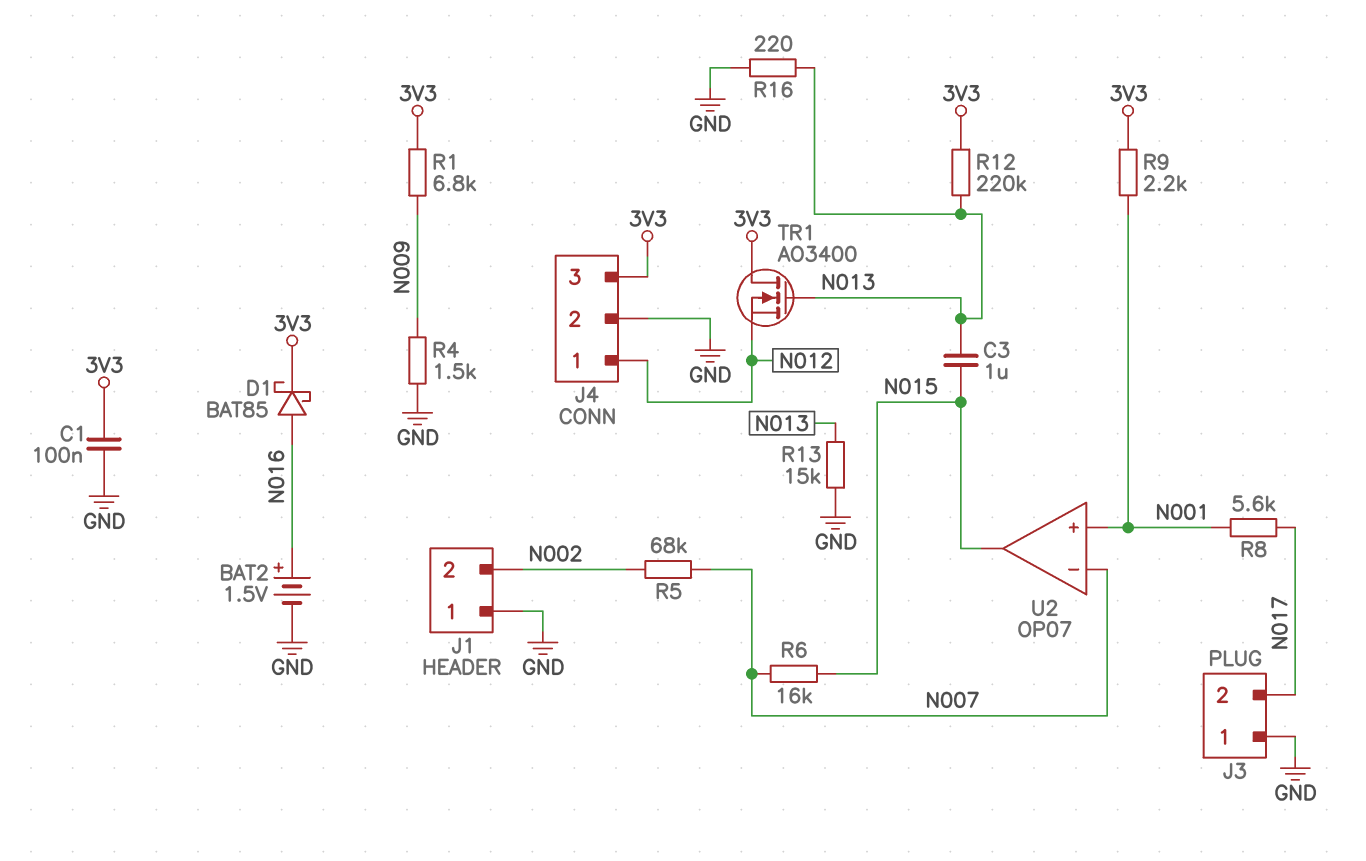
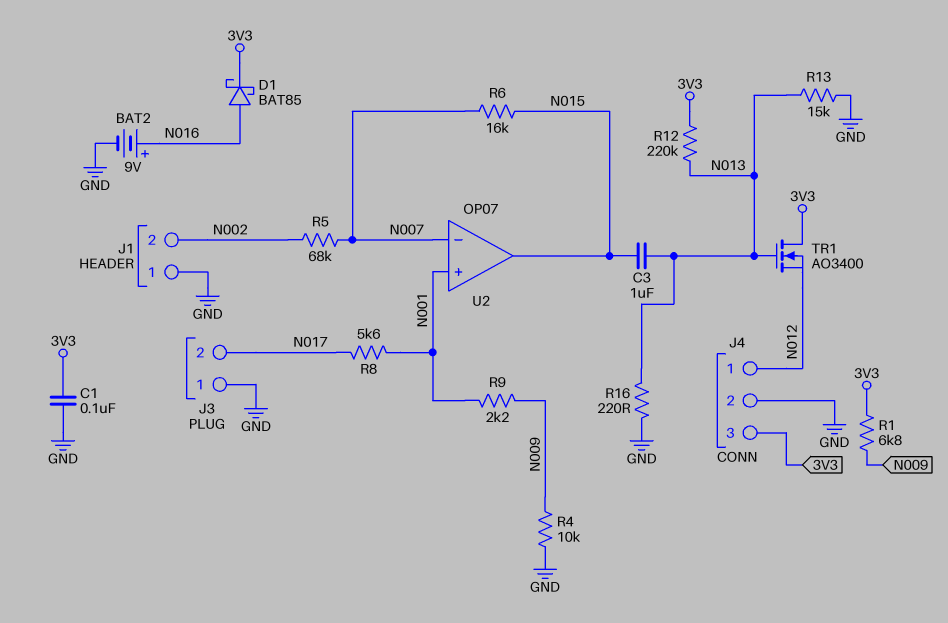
BAT2: 1.5V (plus N016, minus GND) -> 9V (plus N016, minus GND)
R4: 1.5k (GND, N009) -> 10k (GND, N009)
R9: 2.2k (3V3, N001) -> 2.2k (N001, N009)

